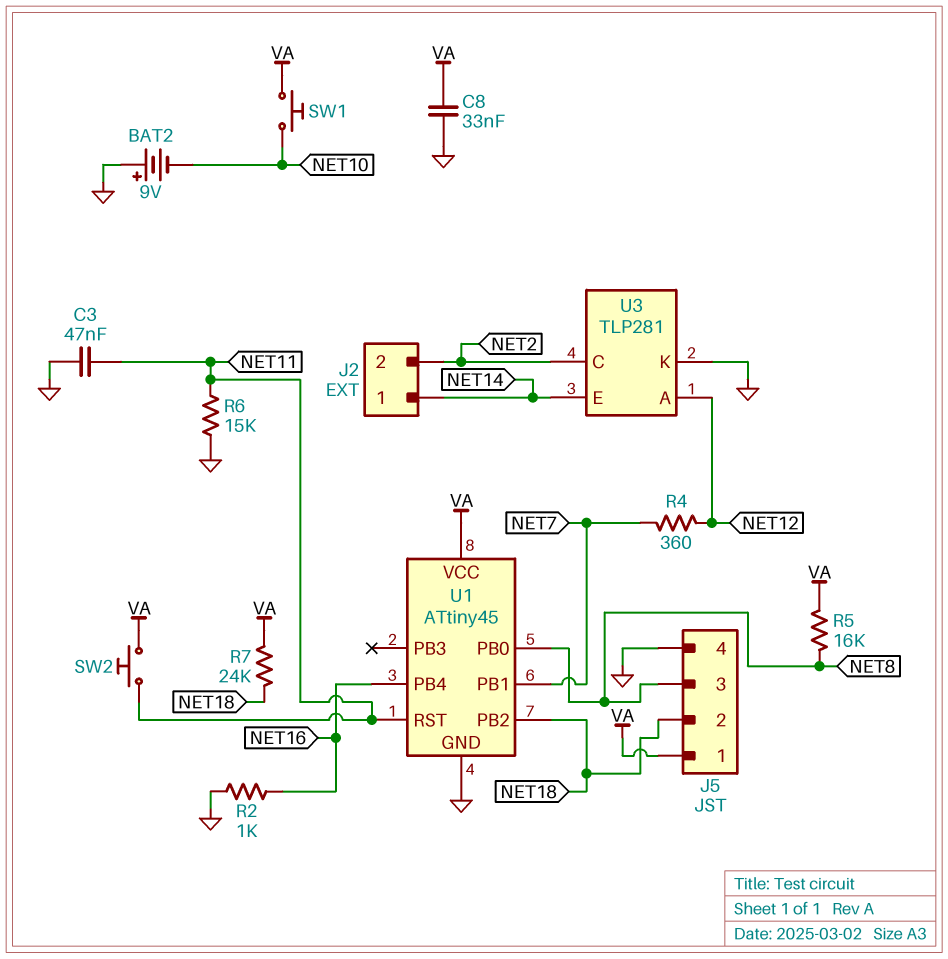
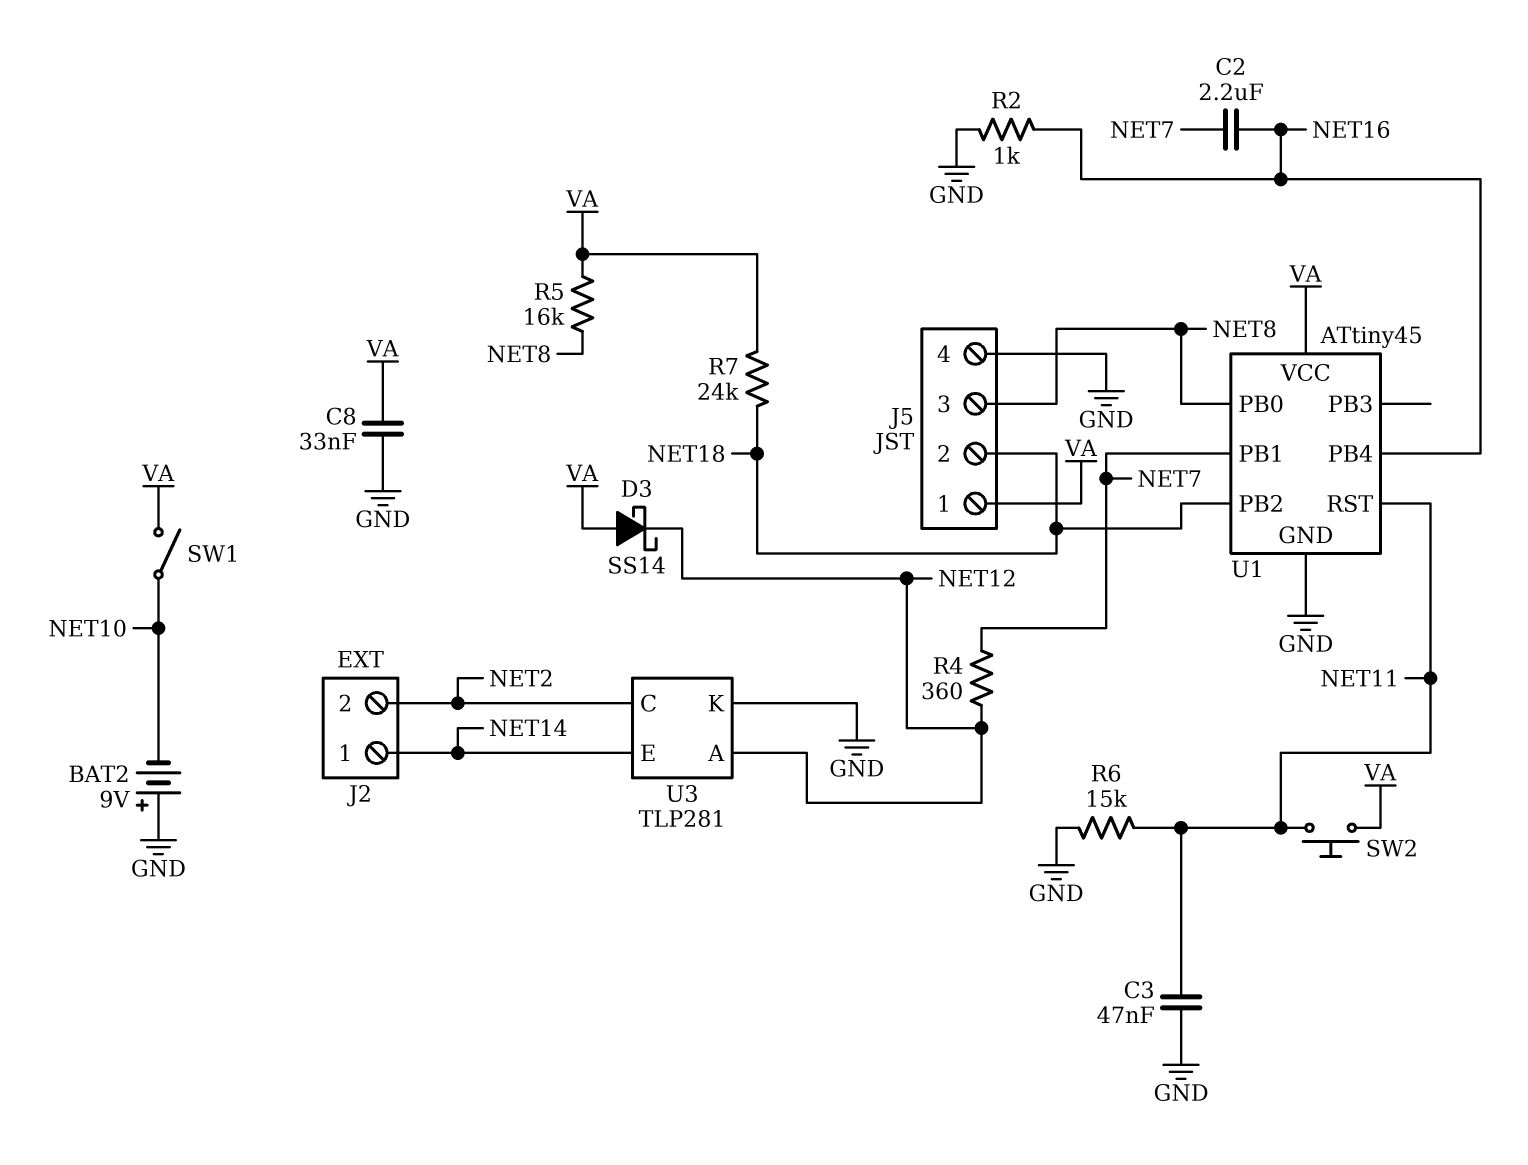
C2: none -> 2.2uF (NET7, NET16)
D3: none -> schottky SS14 (A VA, K NET12)
SW1: button (NET10, VA) -> switch (NET10, VA)

